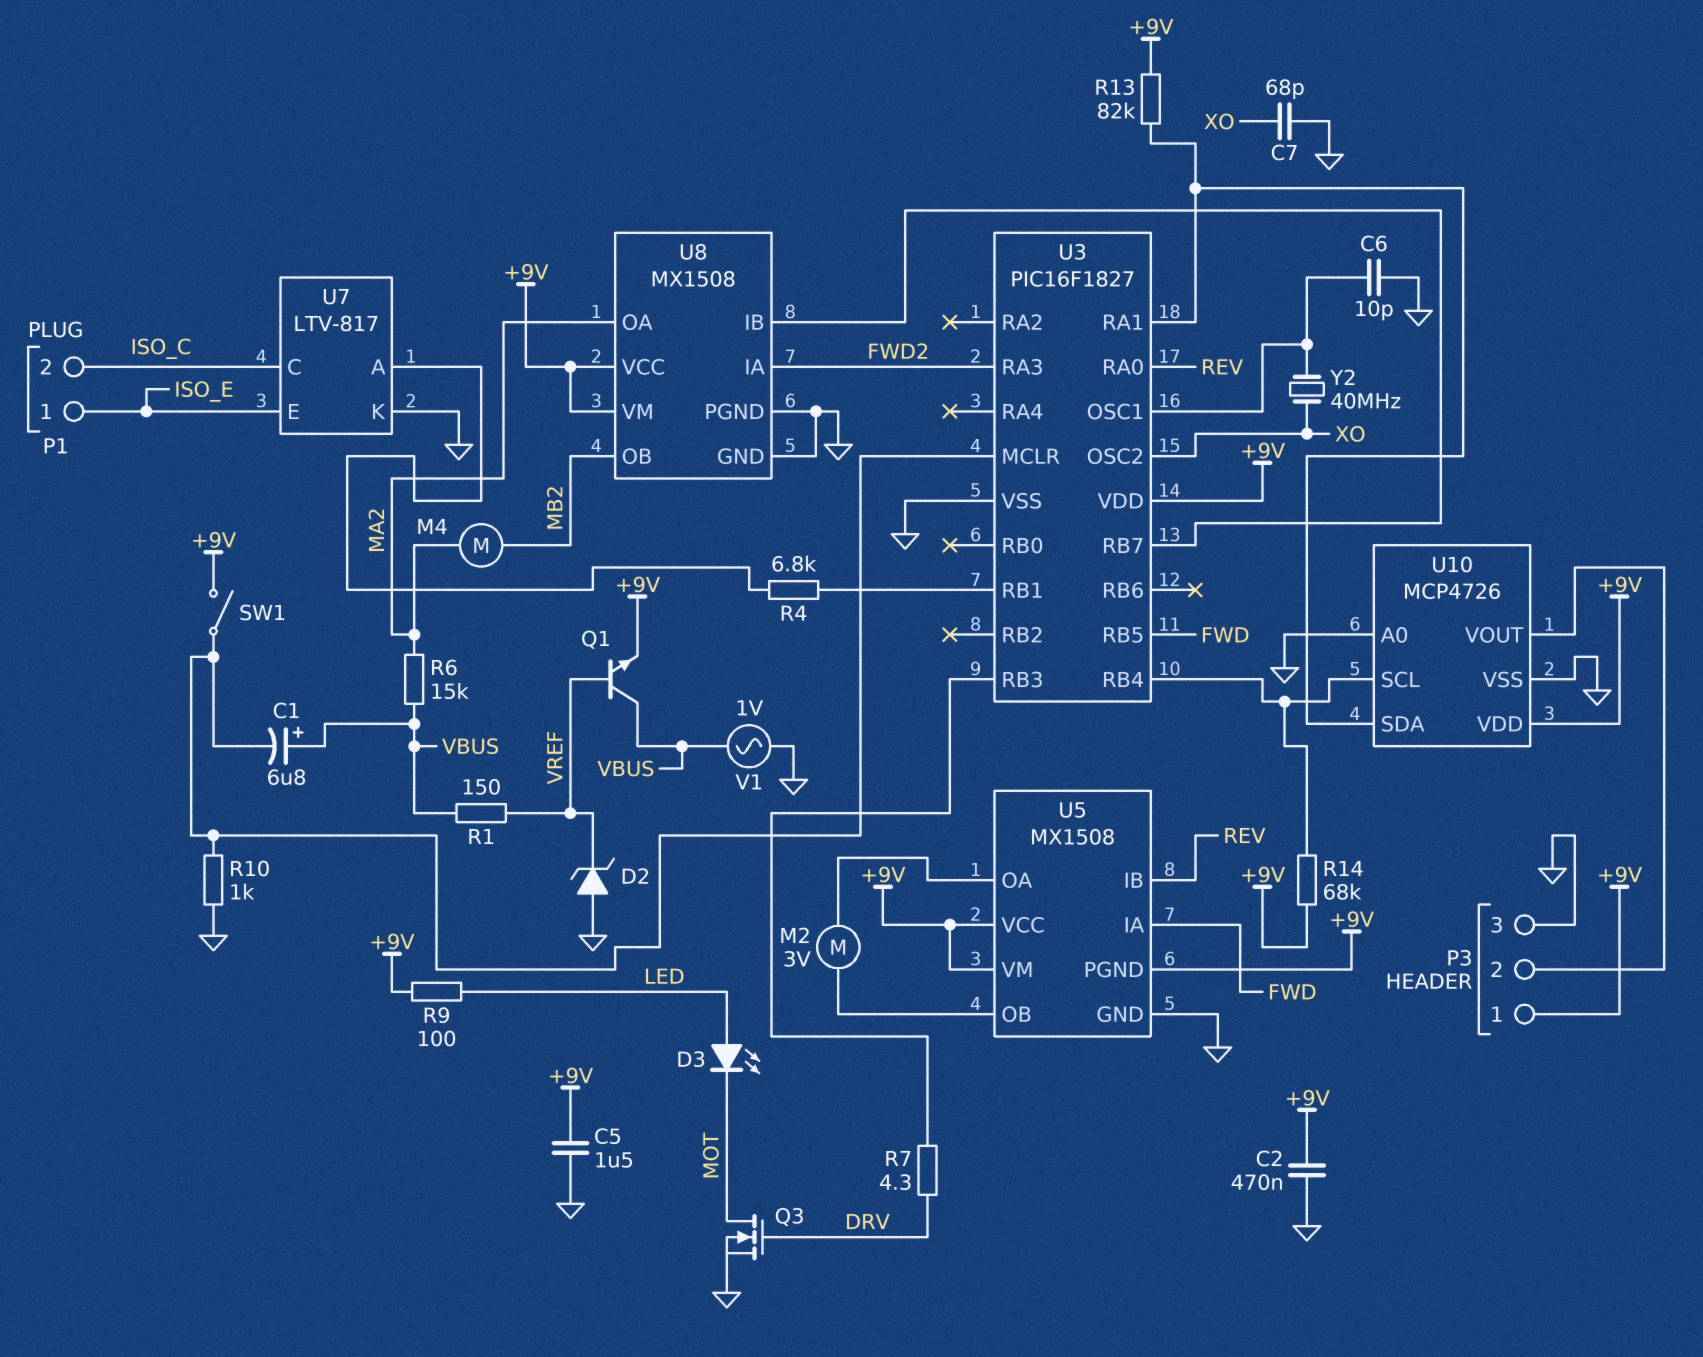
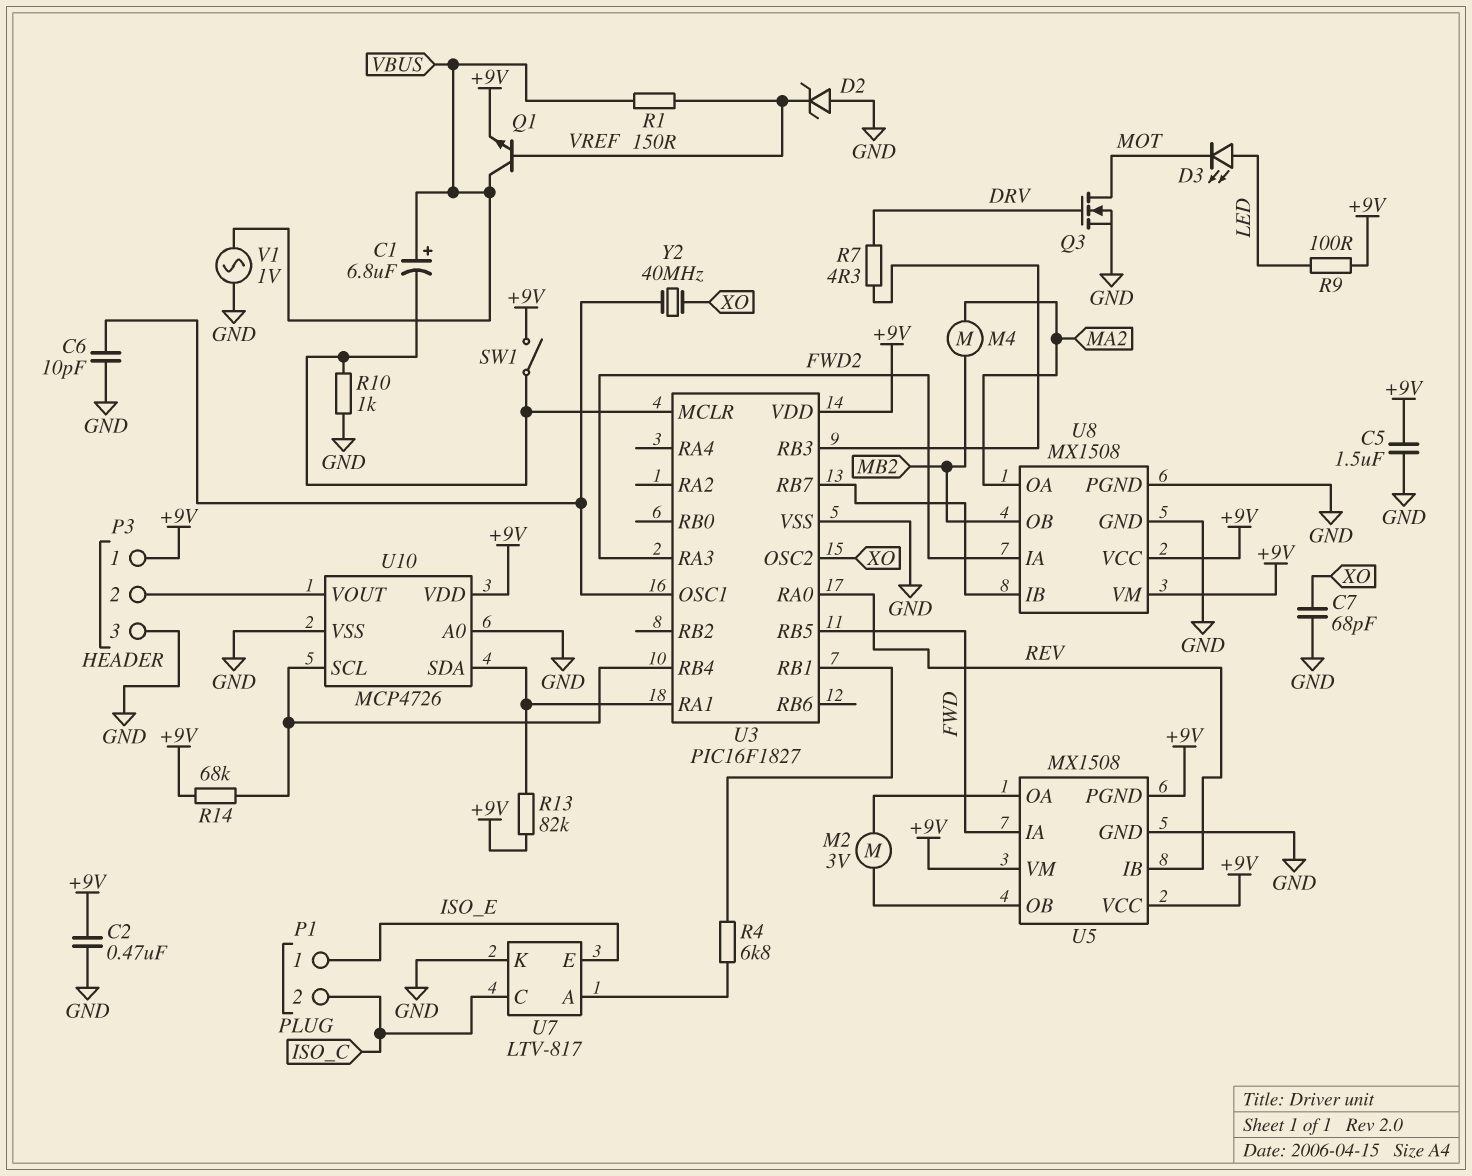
R6: 15k (MA2, VBUS) -> none

